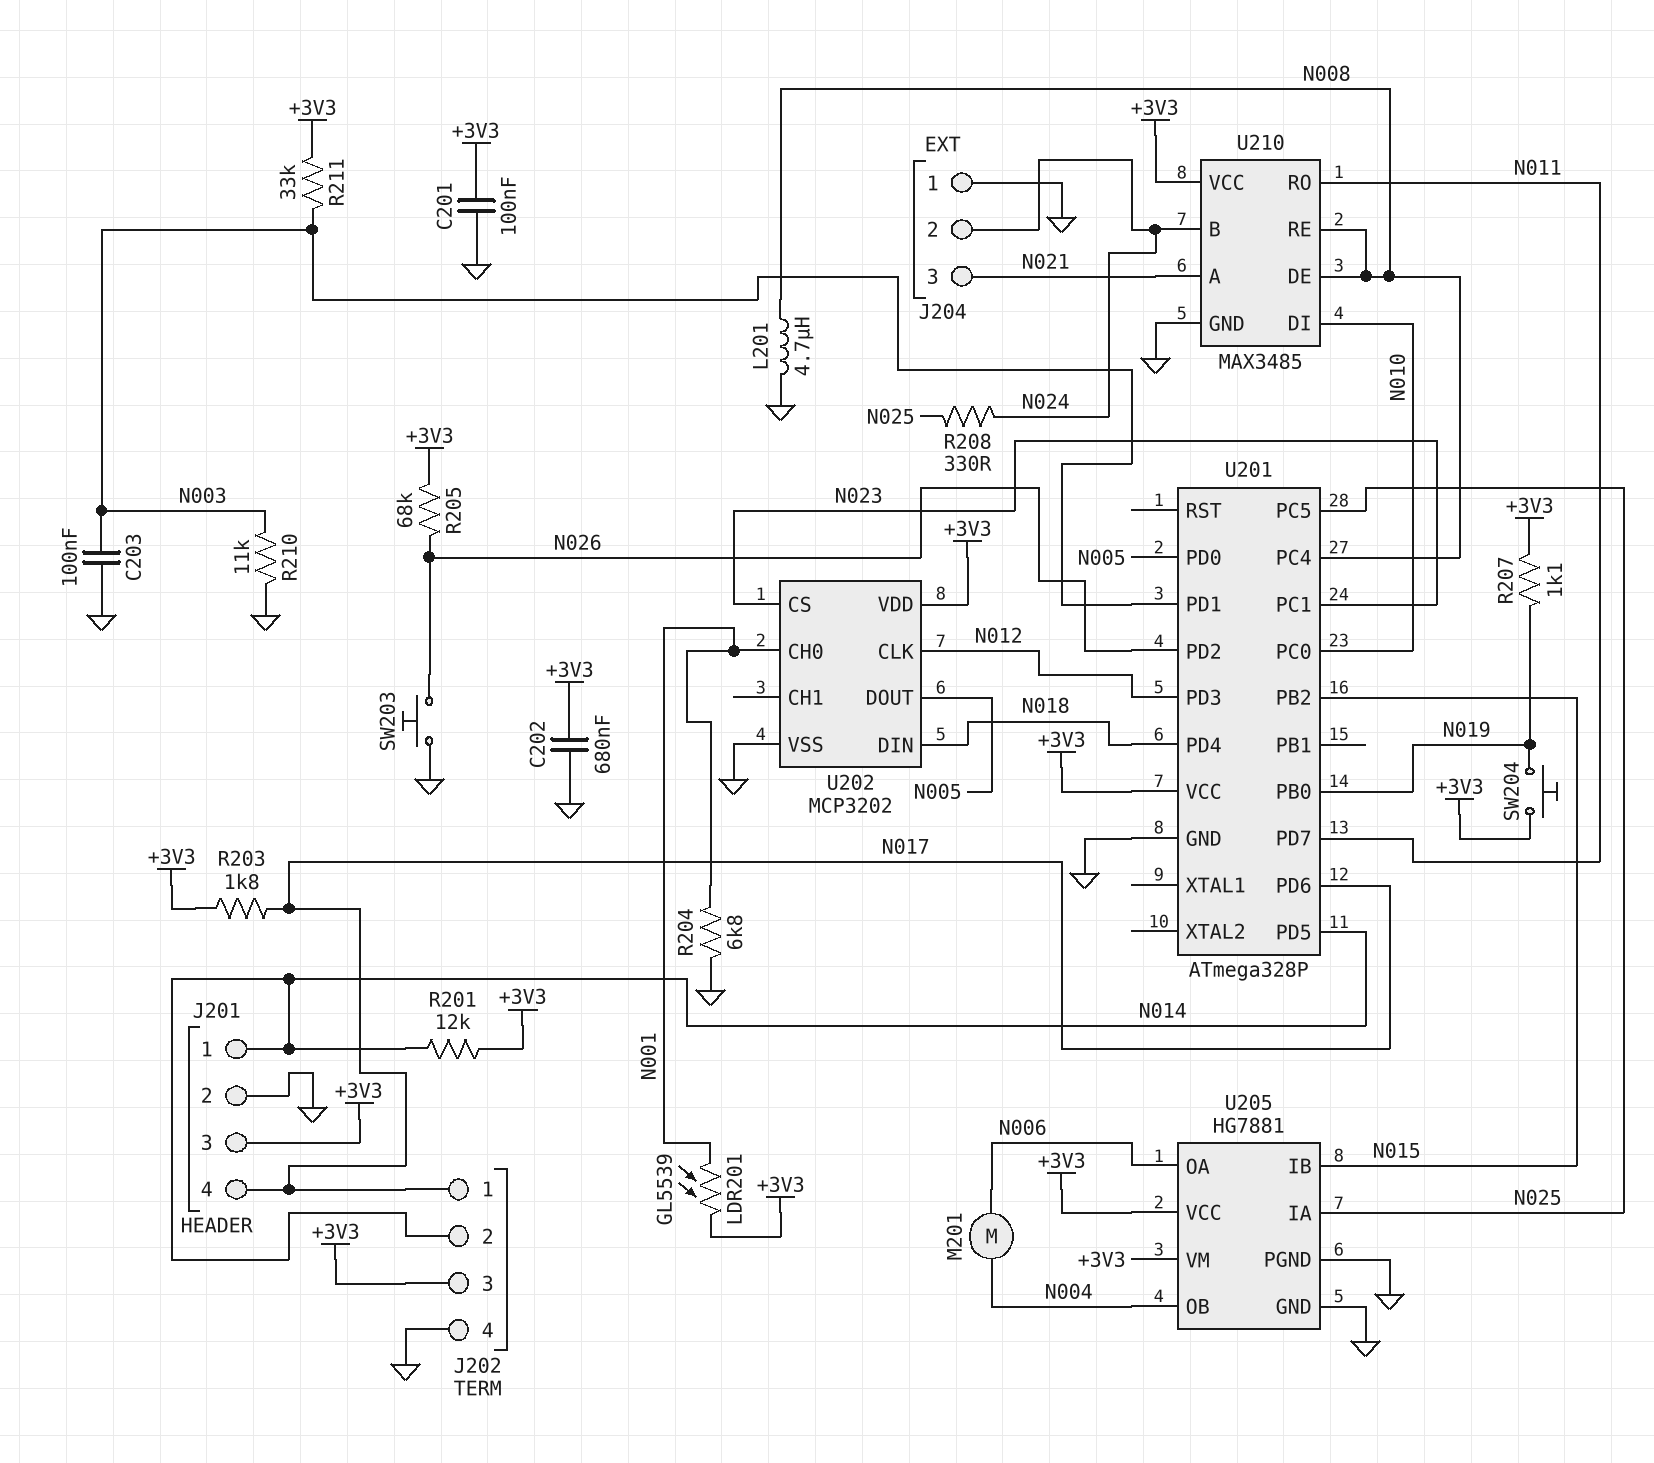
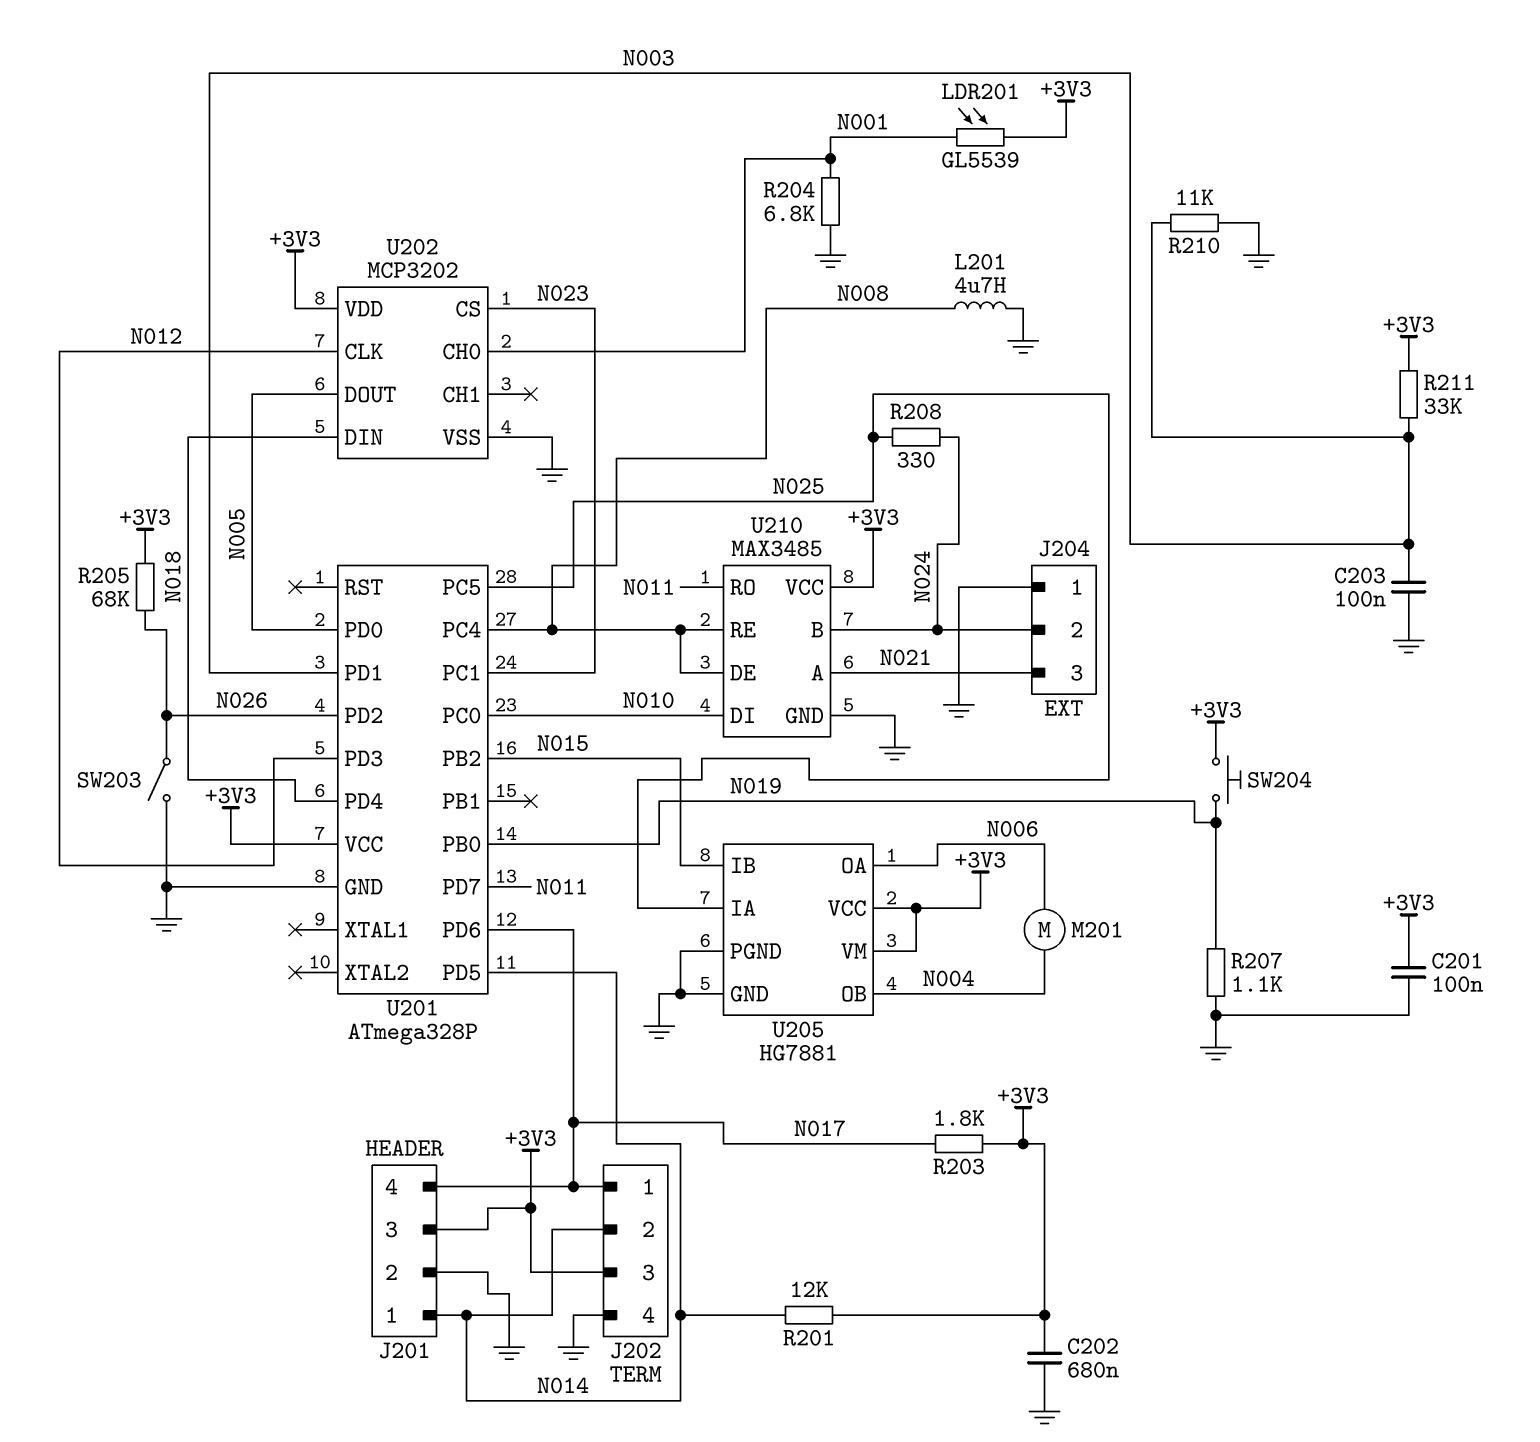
R207: 1.1k (+3V3, N019) -> 1.1k (GND, N019)
SW203: button (GND, N026) -> switch (GND, N026)

